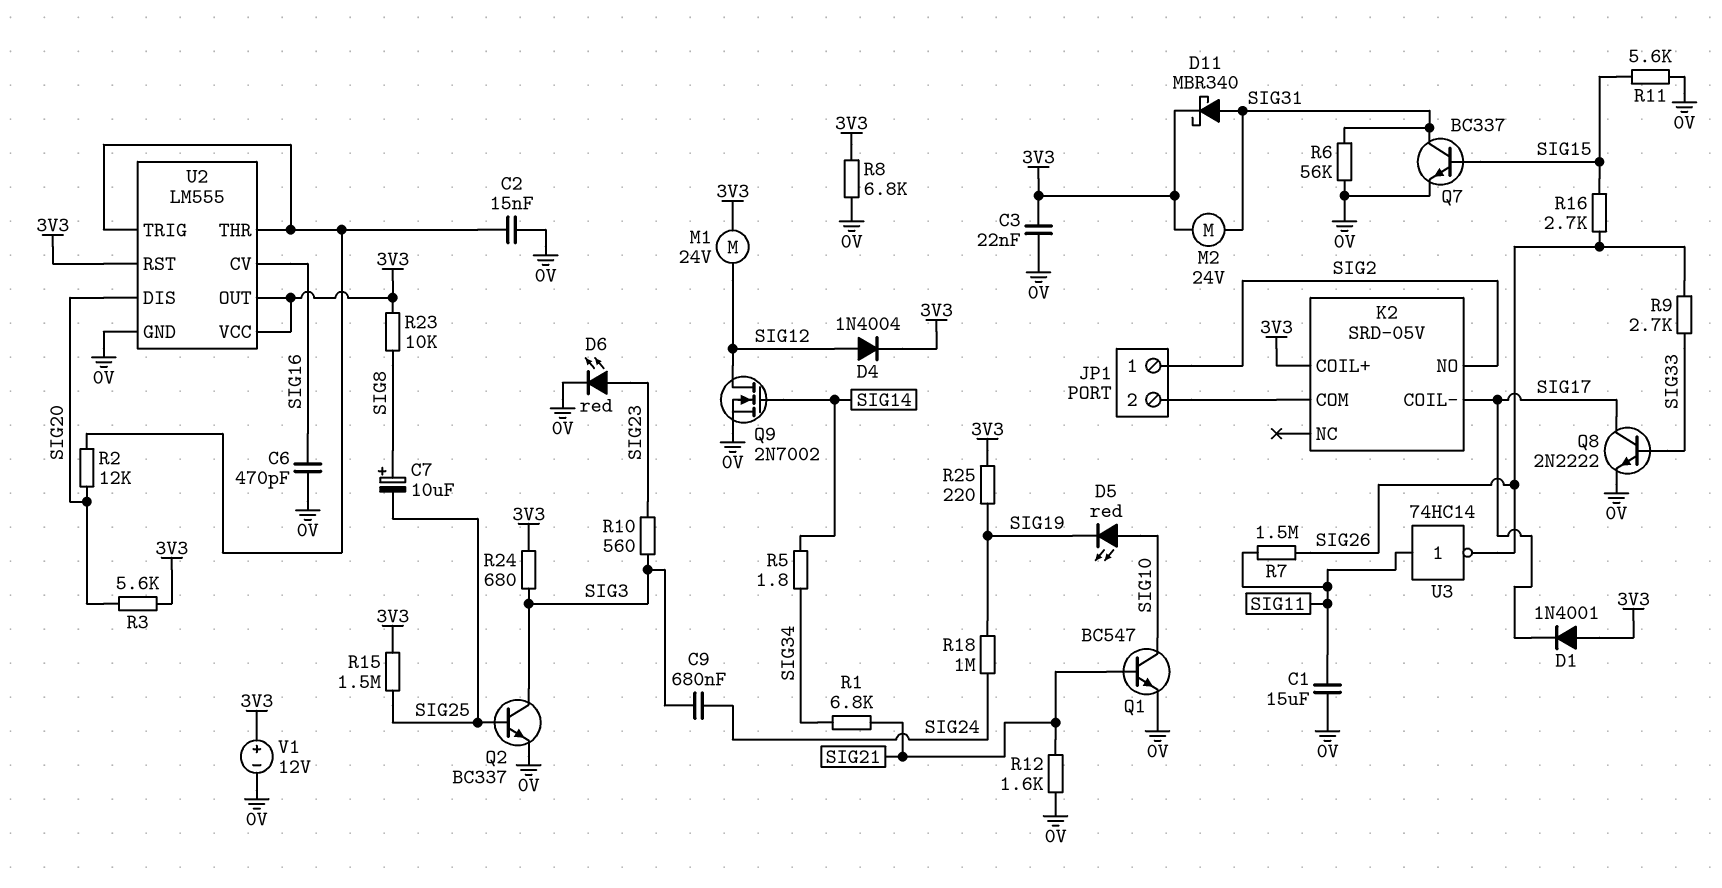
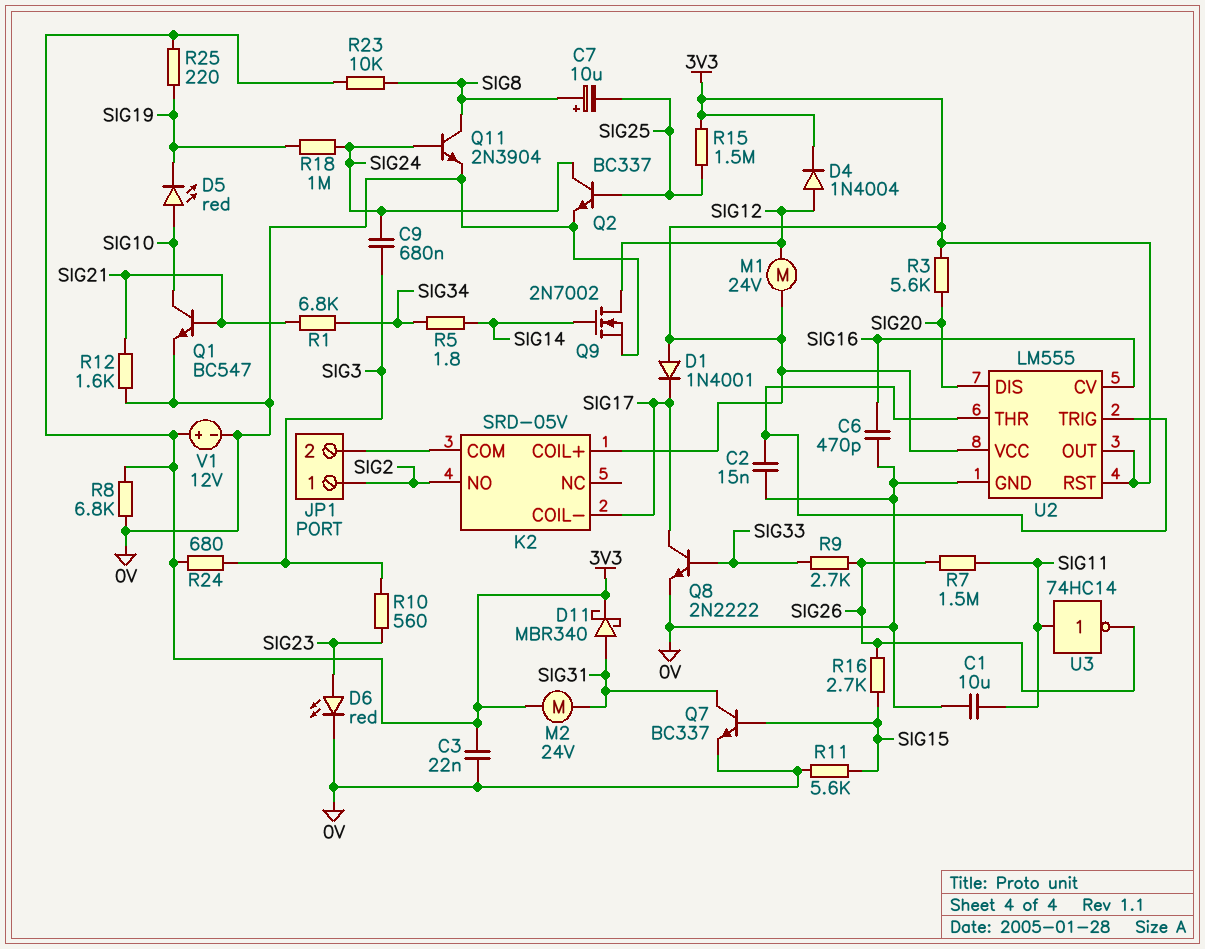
C1: 15uF (0V, SIG11) -> 10uF (0V, SIG11)
Q2: NPN BC337 (B SIG25, C SIG3, E 0V) -> NPN BC337 (B SIG25, C SIG24, E 0V)
Q11: none -> NPN 2N3904 (B SIG24, C SIG8, E 0V)
R2: 12k (SIG20, U2/THR) -> none
R6: 56k (0V, SIG31) -> none

